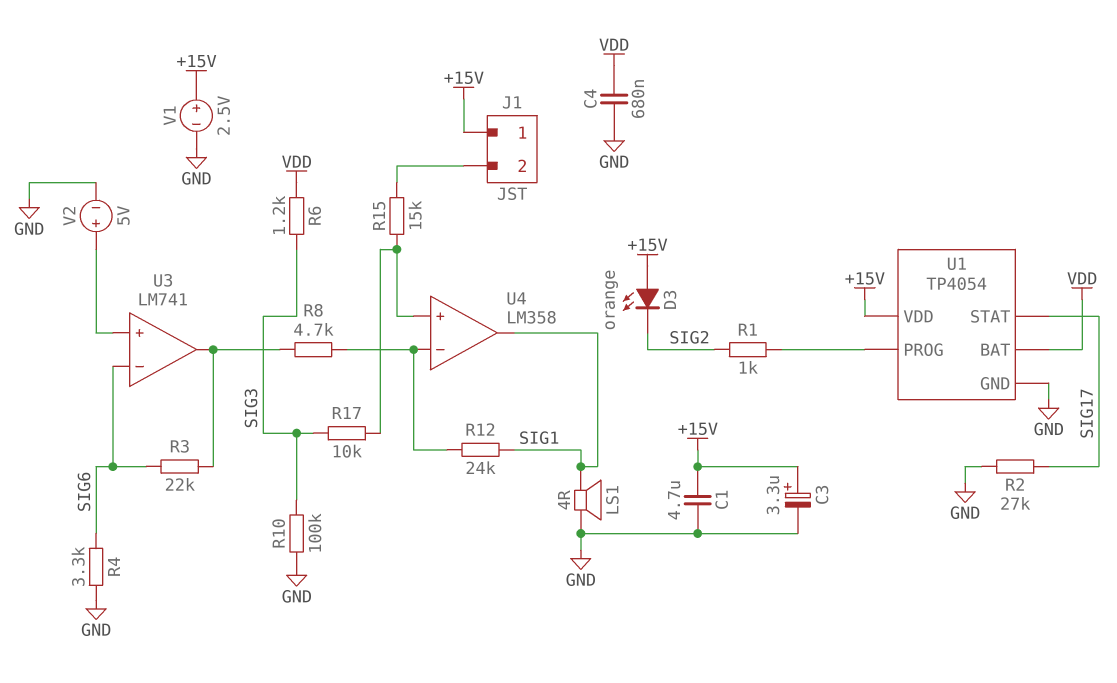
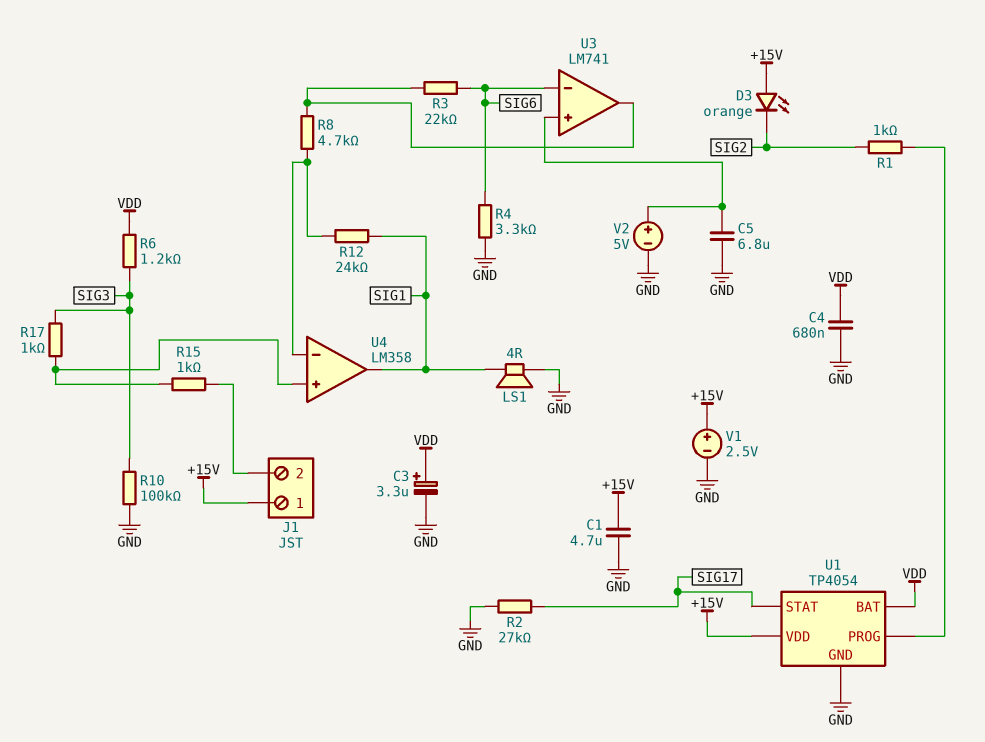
C3: 3.3uF (plus +15V, minus GND) -> 3.3uF (plus VDD, minus GND)
C5: none -> 6.8uF (GND, U3/in+)
R15: 15k (J1/2, U4/in+) -> 1k (J1/2, U4/in+)
R17: 10k (SIG3, U4/in+) -> 1k (SIG3, U4/in+)

